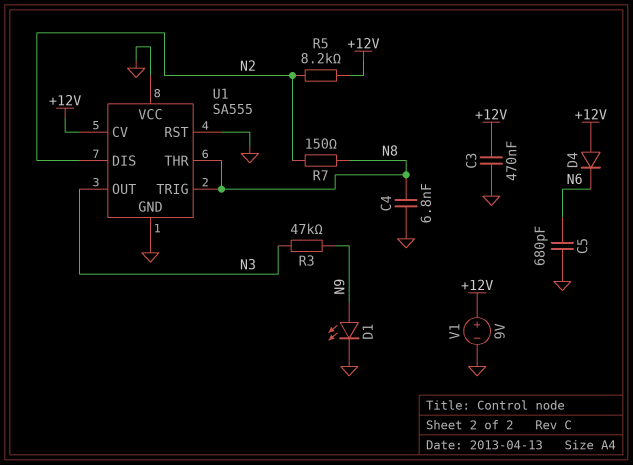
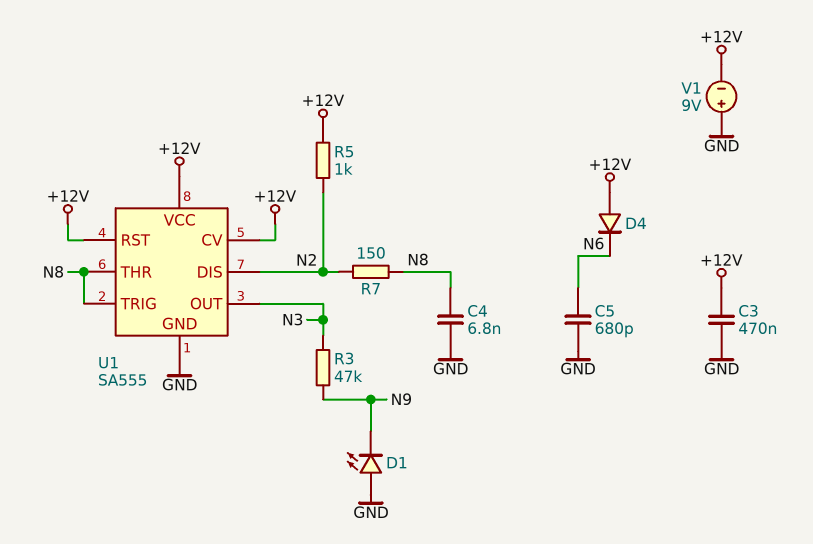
D1: LED (A N9, K GND) -> LED (A GND, K N9)
R5: 8.2k (+12V, N2) -> 1k (+12V, N2)
U1 pin RST: GND -> +12V
U1 pin VCC: GND -> +12V
V1: 9V (plus +12V, minus GND) -> 9V (plus GND, minus +12V)

